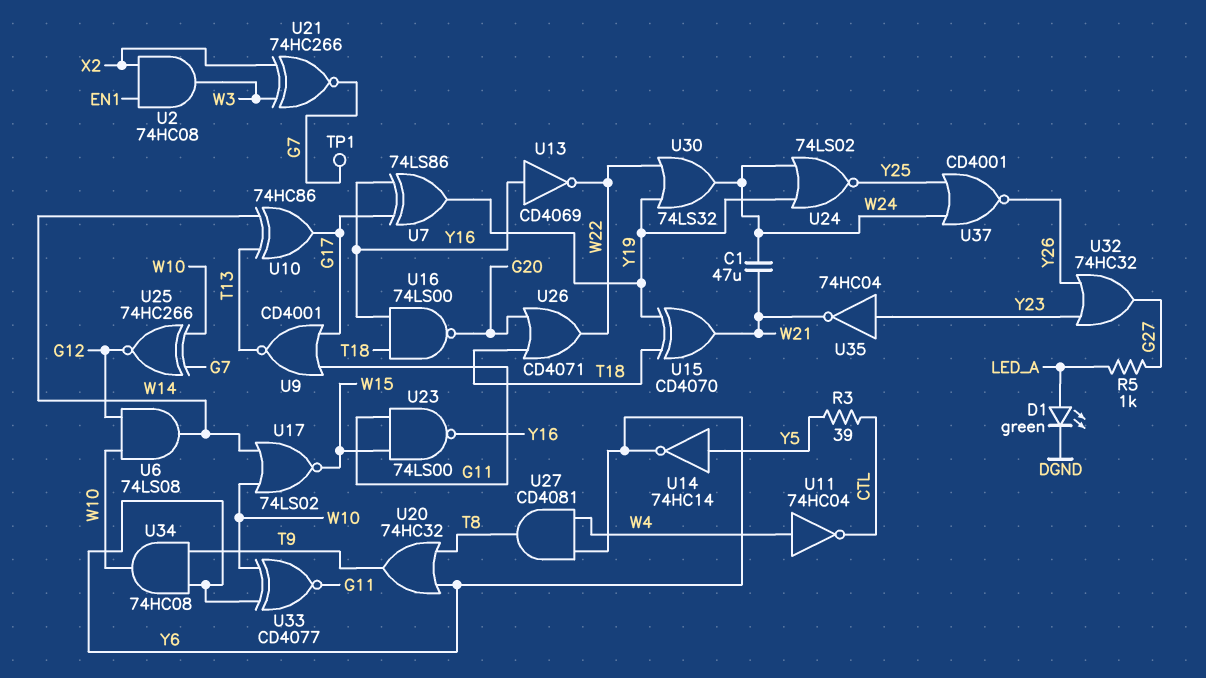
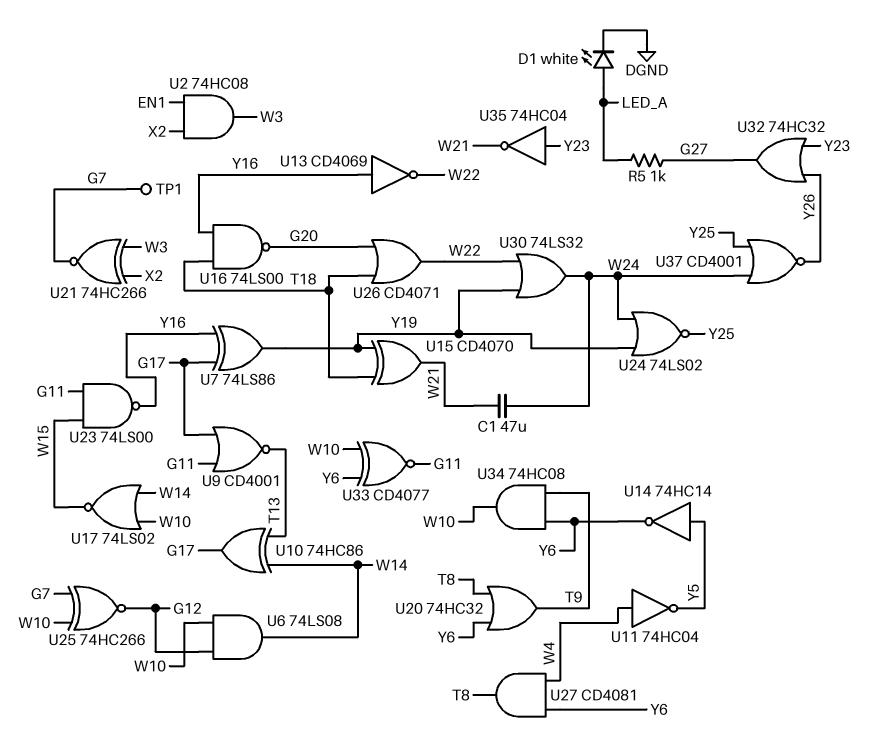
D1: LED green (A LED_A, K DGND) -> LED white (A LED_A, K DGND)
R3: 39 (CTL, Y5) -> none
U11: NOT 74HC04 (in W4, out CTL) -> NOT 74HC04 (in W4, out Y5)

